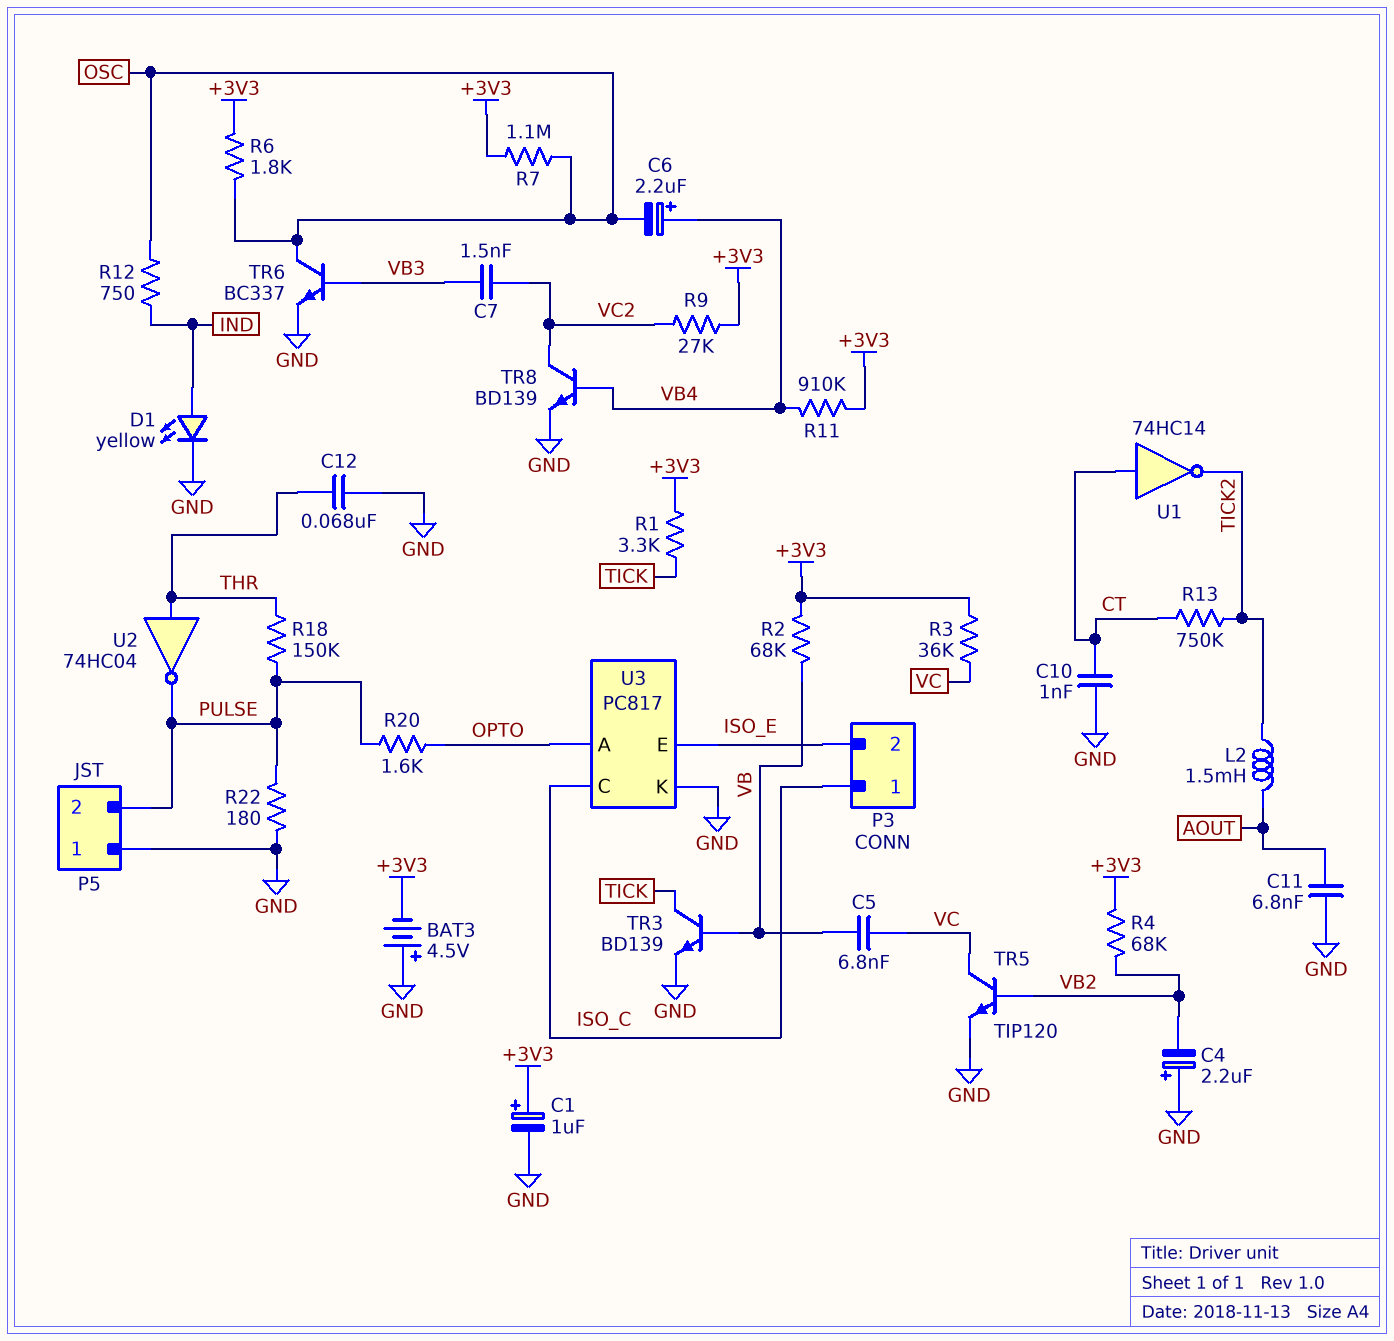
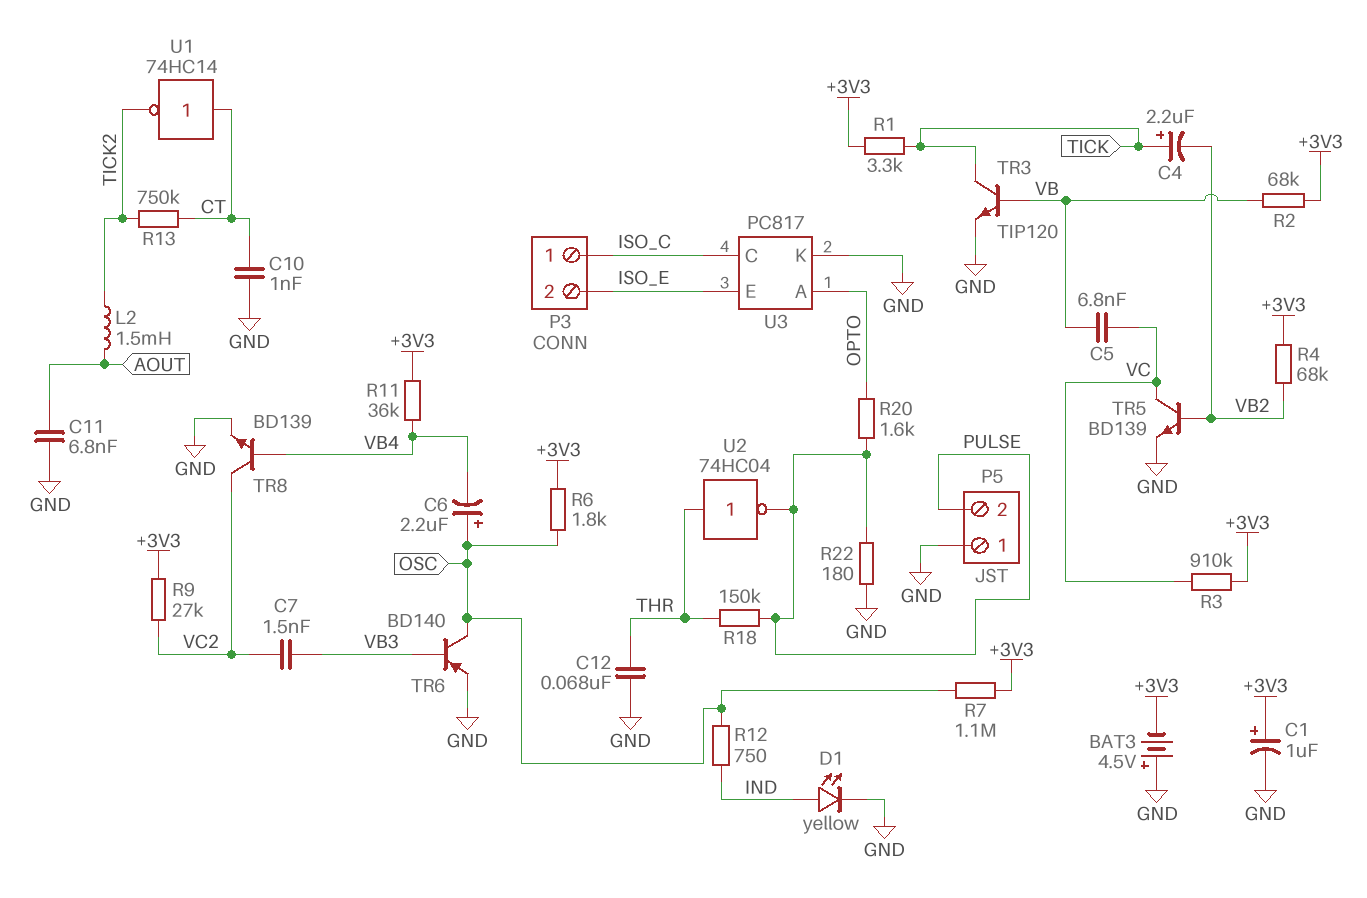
C4: 2.2uF (plus GND, minus VB2) -> 2.2uF (plus TICK, minus VB2)
C6: 2.2uF (plus VB4, minus OSC) -> 2.2uF (plus OSC, minus VB4)
R3: 36k (+3V3, VC) -> 910k (+3V3, VC)
R11: 910k (+3V3, VB4) -> 36k (+3V3, VB4)
TR3: NPN BD139 (B VB, C TICK, E GND) -> NPN TIP120 (B VB, C TICK, E GND)
TR5: NPN TIP120 (B VB2, C VC, E GND) -> NPN BD139 (B VB2, C VC, E GND)
TR6: NPN BC337 (B VB3, C OSC, E GND) -> PNP BD140 (B VB3, C OSC, E GND)

